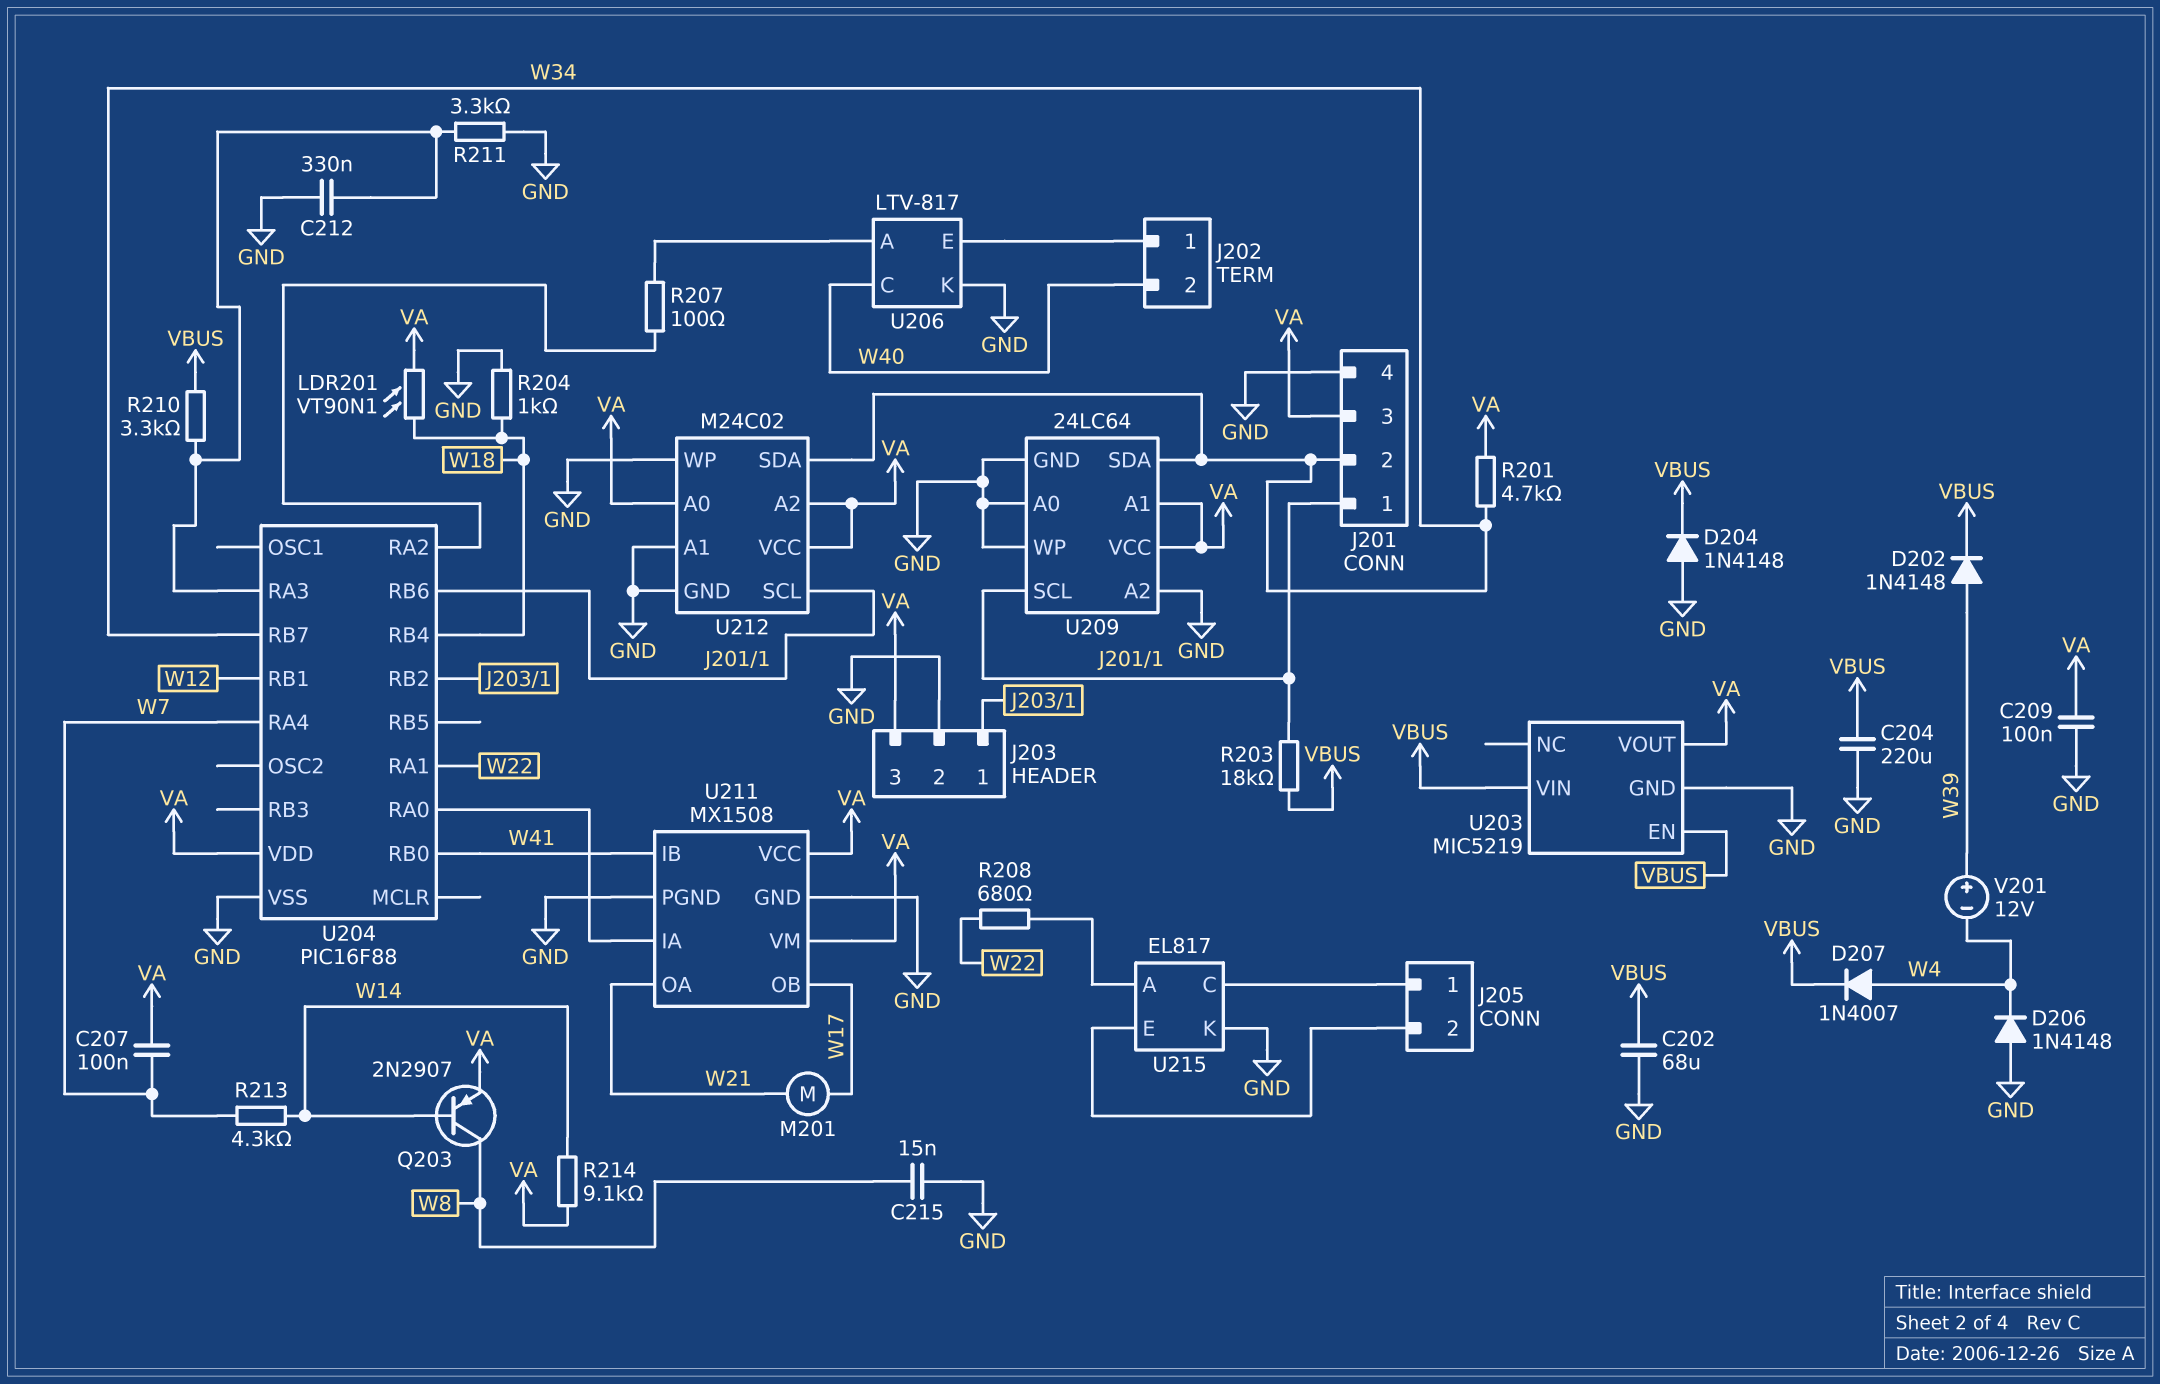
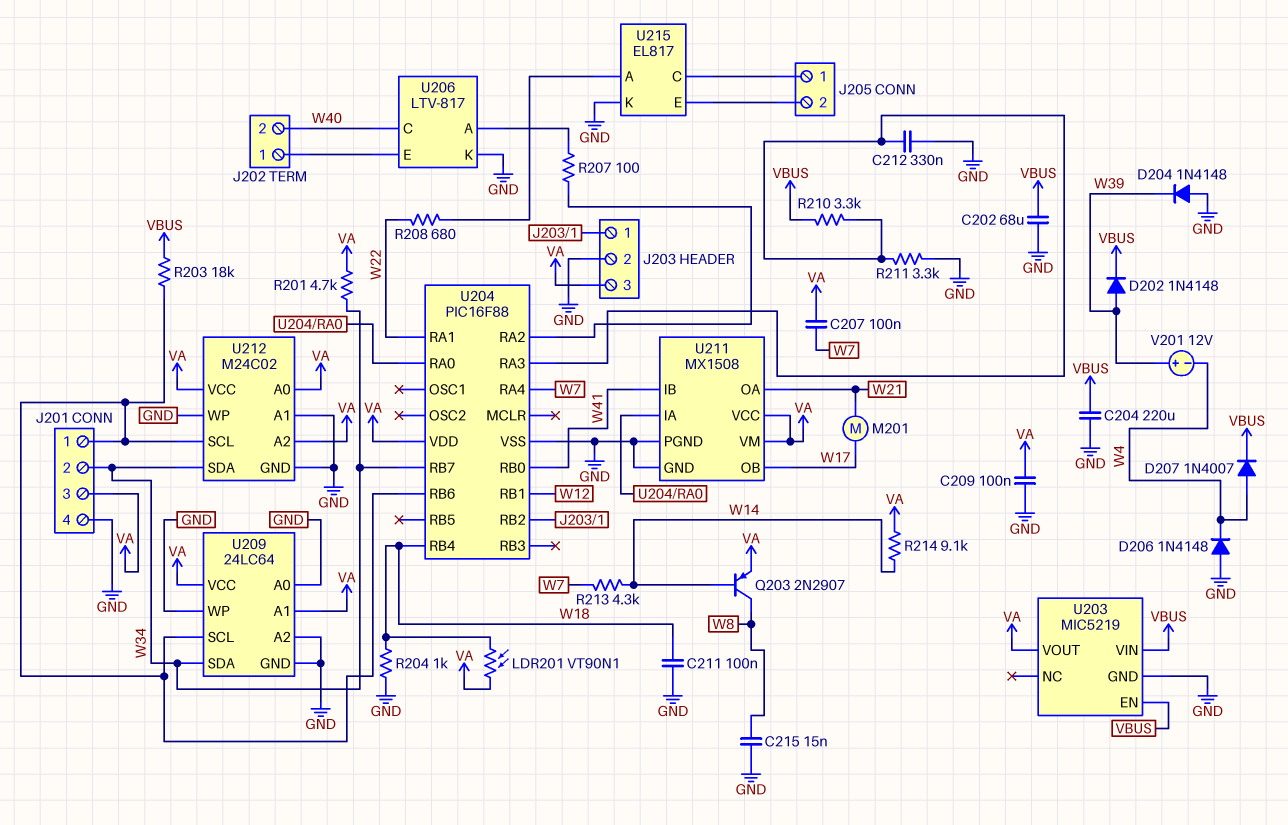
C211: none -> 100nF (GND, W18)
D204: diode 1N4148 (A GND, K VBUS) -> diode 1N4148 (A GND, K W39)

